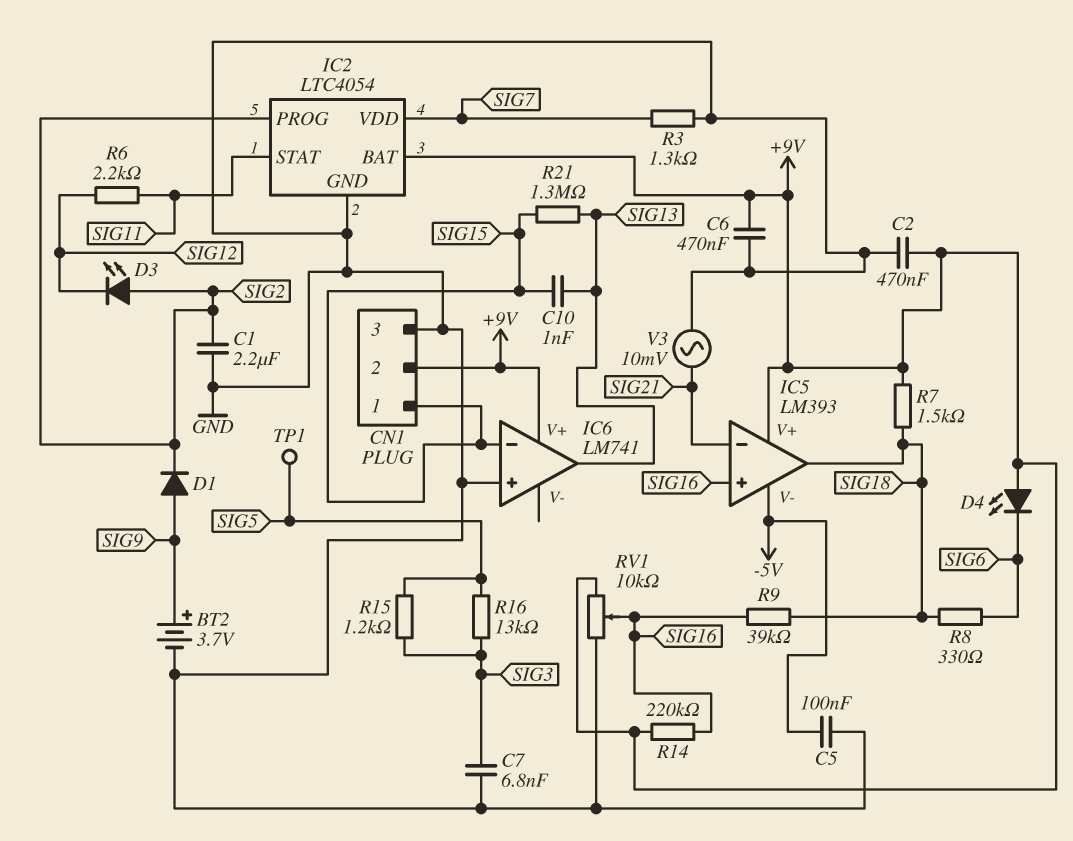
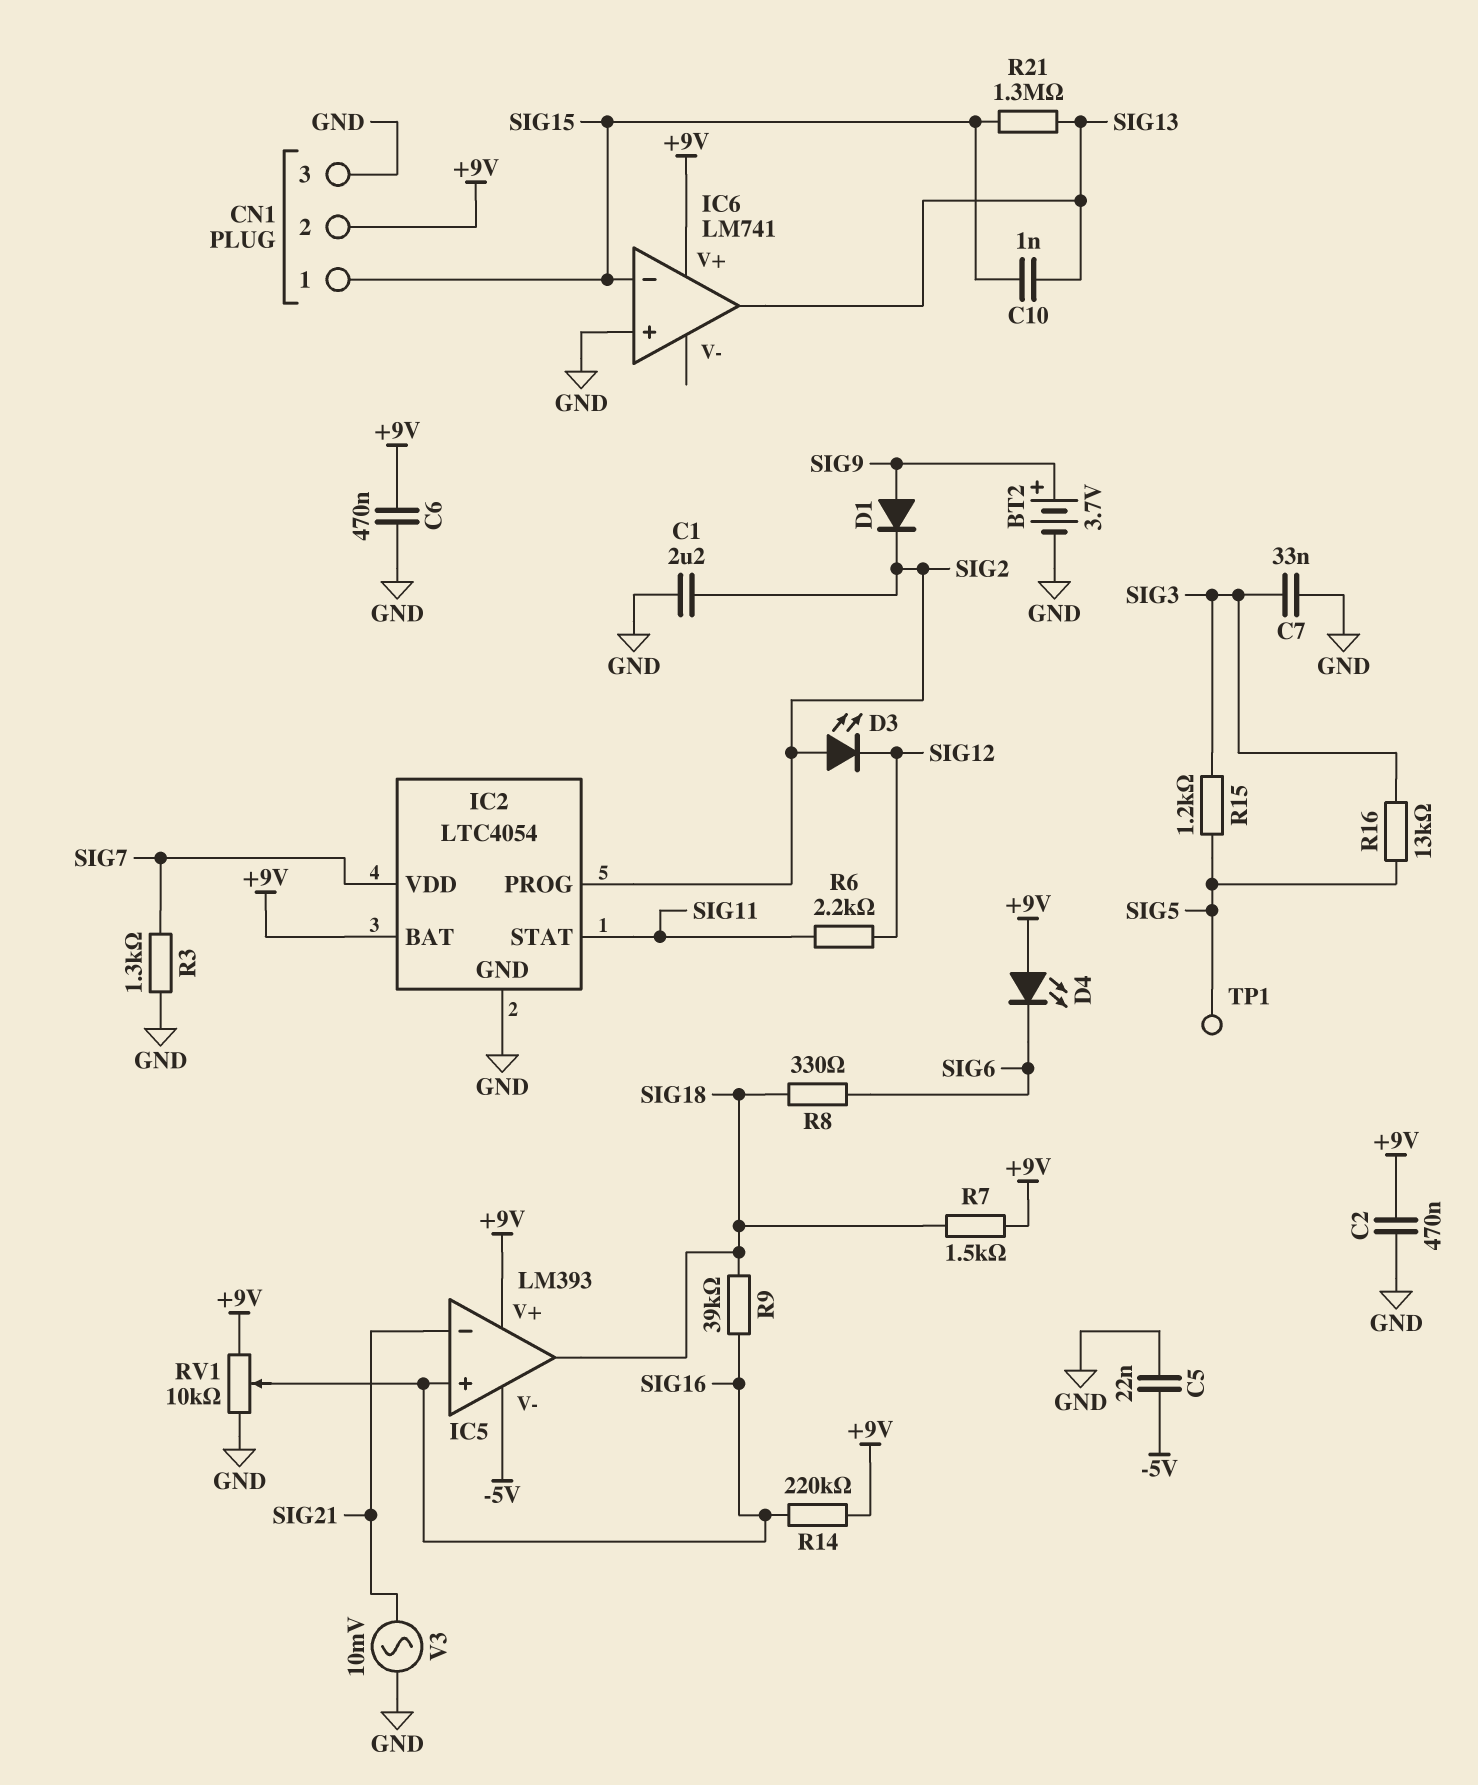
C5: 100nF (-5V, GND) -> 22nF (-5V, GND)
C7: 6.8nF (GND, SIG3) -> 33nF (GND, SIG3)

